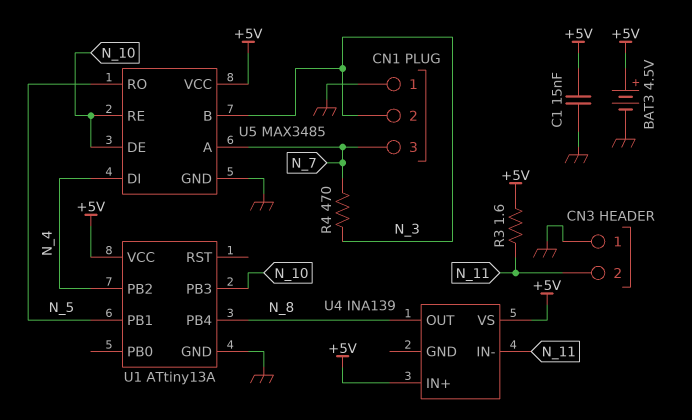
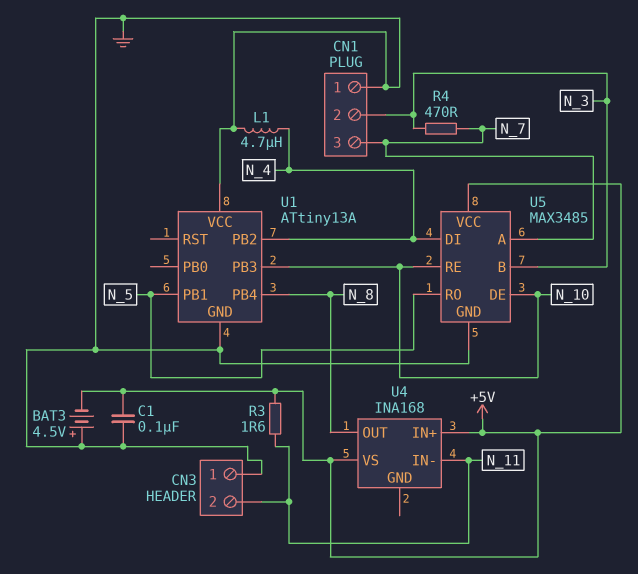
BAT3: 4.5V (plus +5V, minus GND) -> 4.5V (plus GND, minus +5V)
C1: 15nF (+5V, GND) -> 100nF (+5V, GND)
L1: none -> 4.7uH (GND, N_4)
U1 pin VCC: +5V -> GND
U4: INA139 -> INA168

